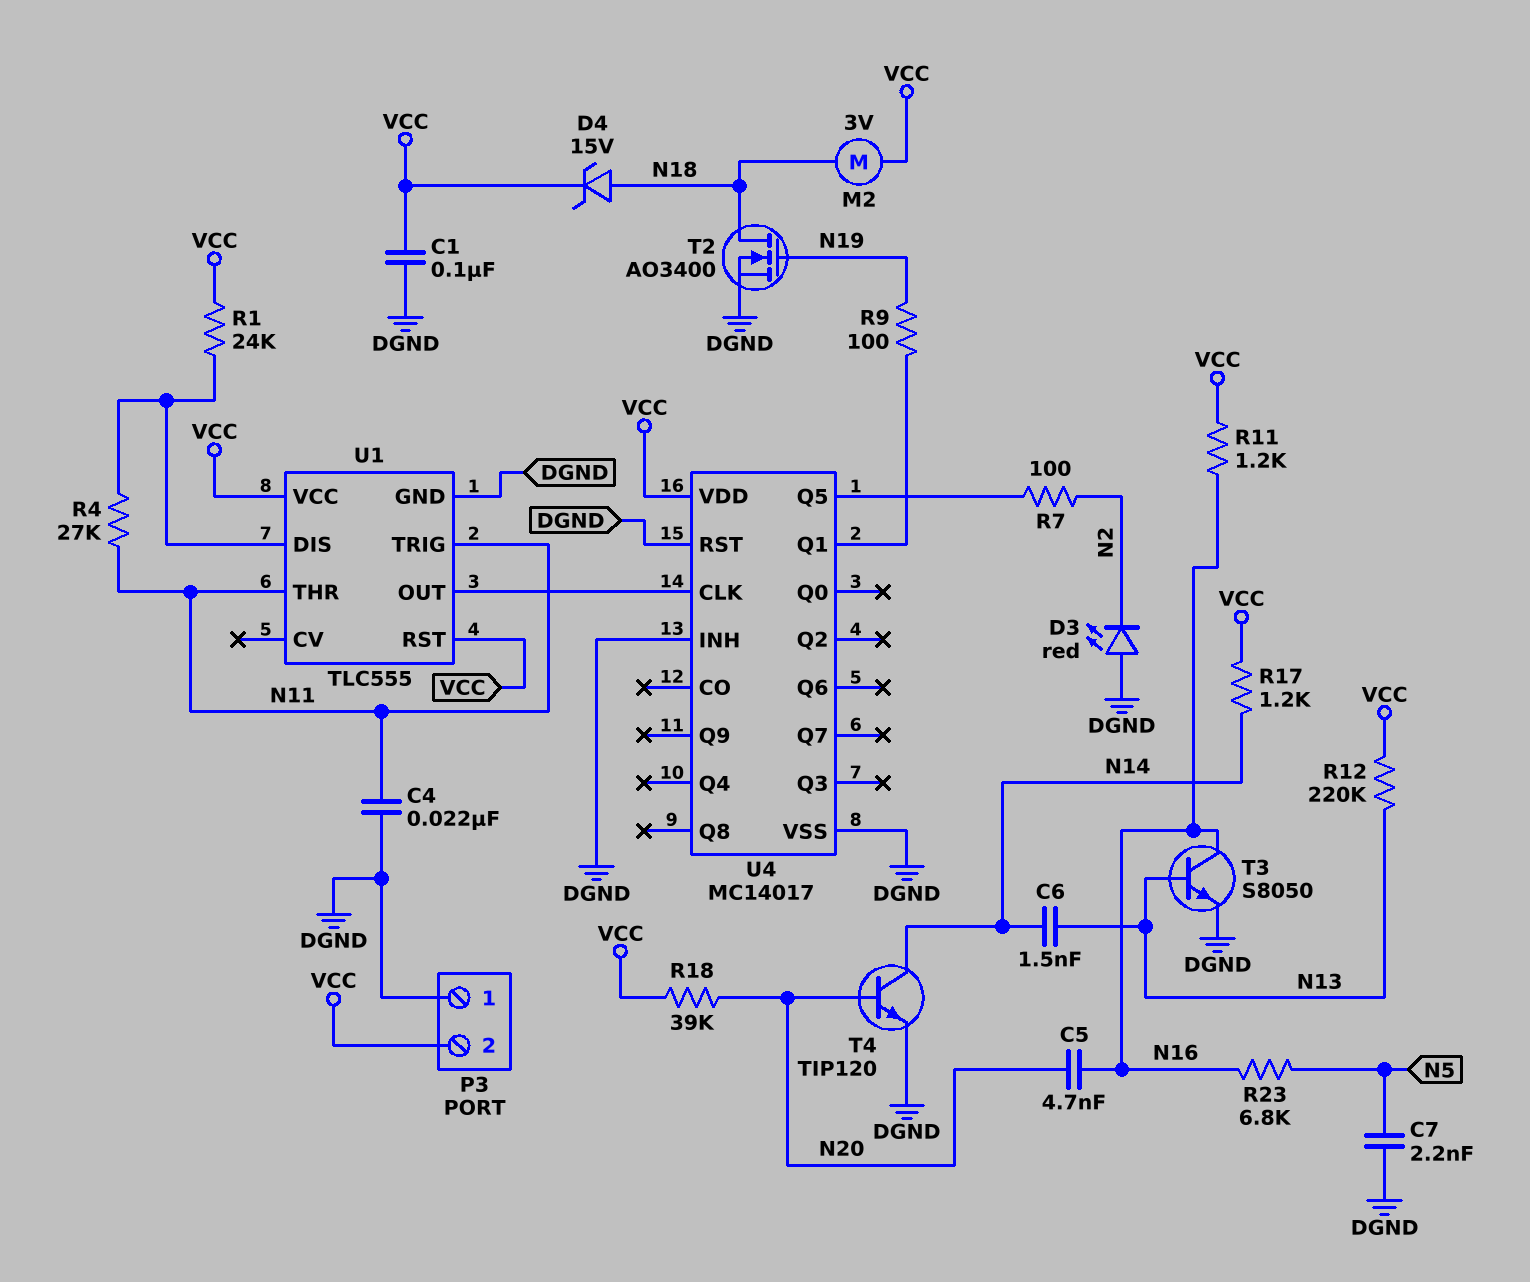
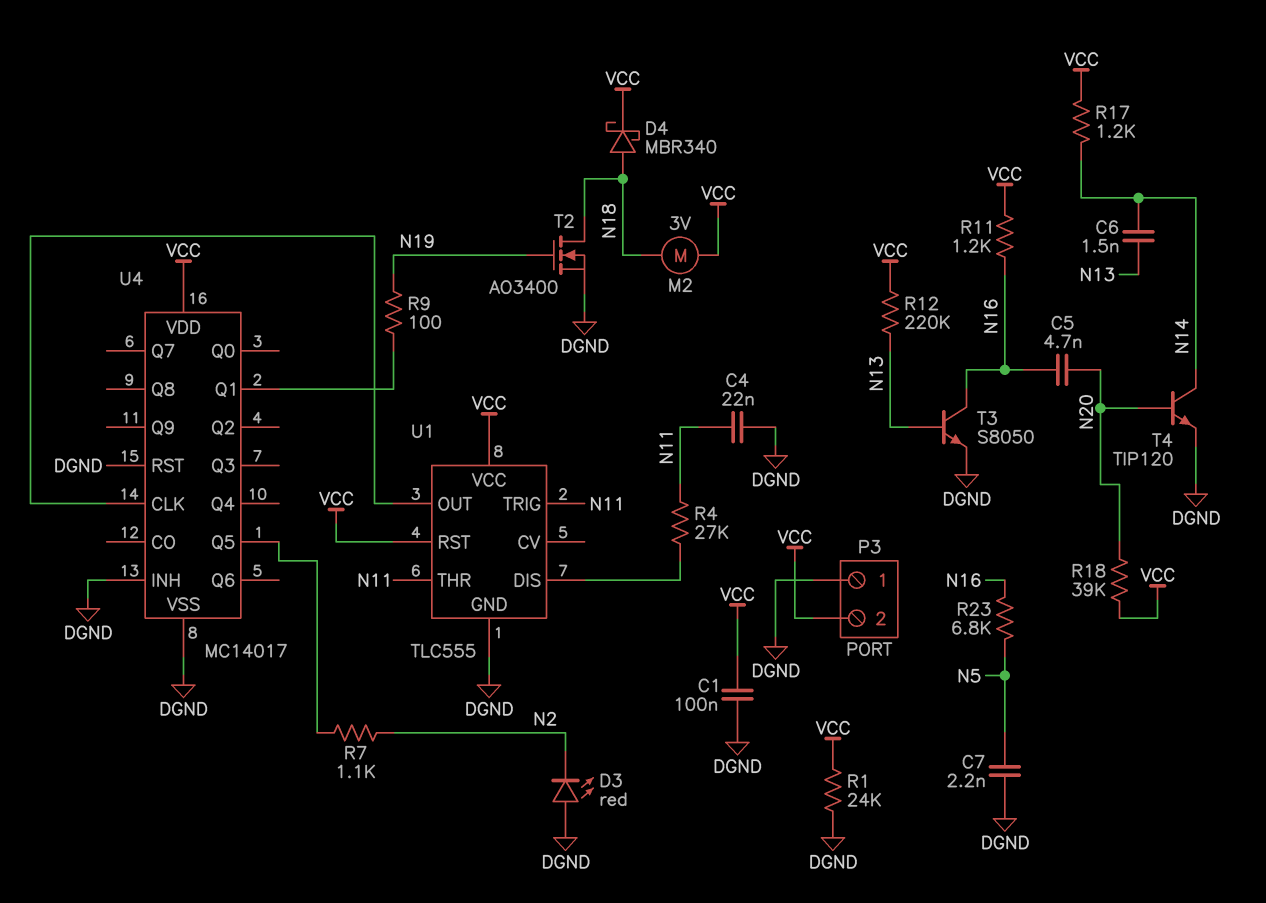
D4: zener 15V (A N18, K VCC) -> schottky MBR340 (A N18, K VCC)
R1: 24k (U1/DIS, VCC) -> 24k (DGND, VCC)
R7: 100 (N2, U4/Q5) -> 1.1k (N2, U4/Q5)

